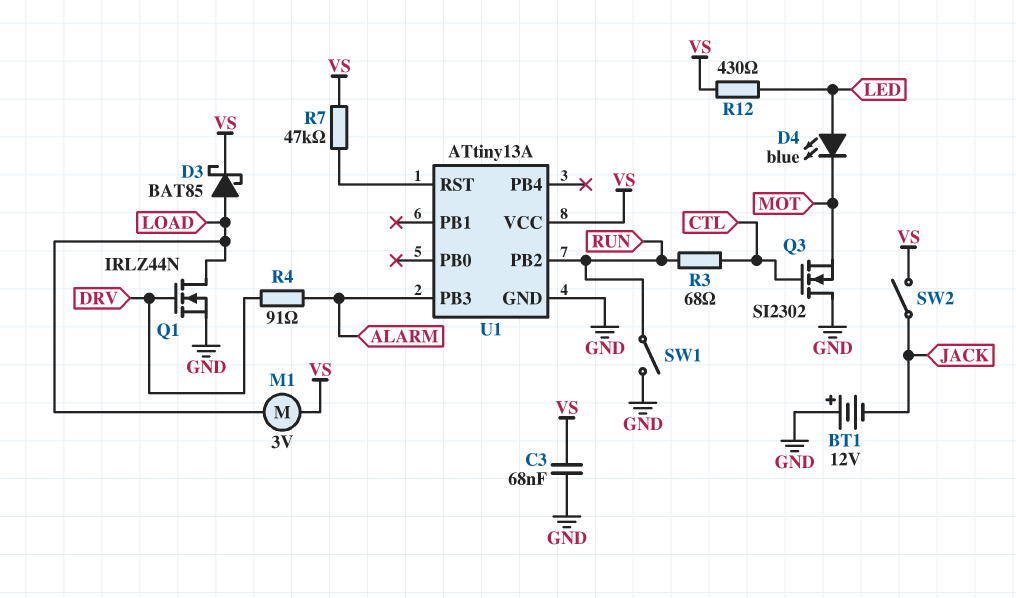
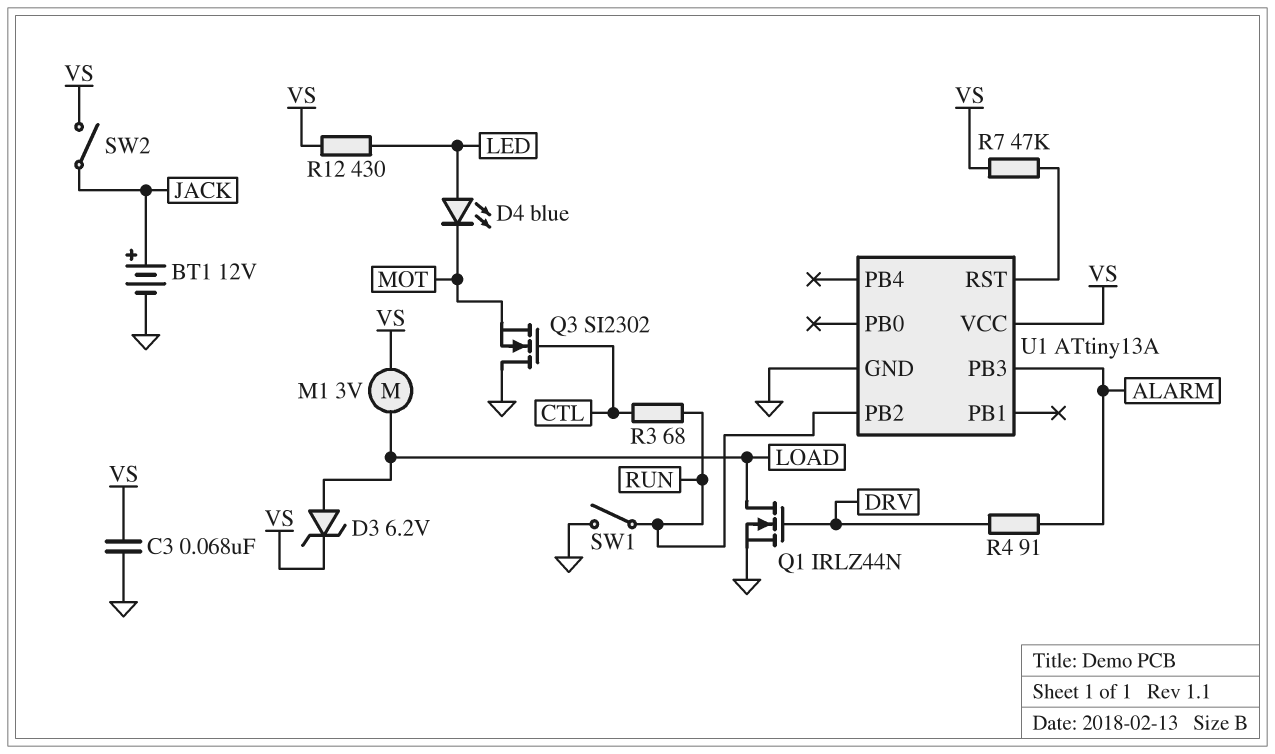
BT1: 12V (plus GND, minus JACK) -> 12V (plus JACK, minus GND)
D3: schottky BAT85 (A LOAD, K VS) -> zener 6.2V (A LOAD, K VS)

